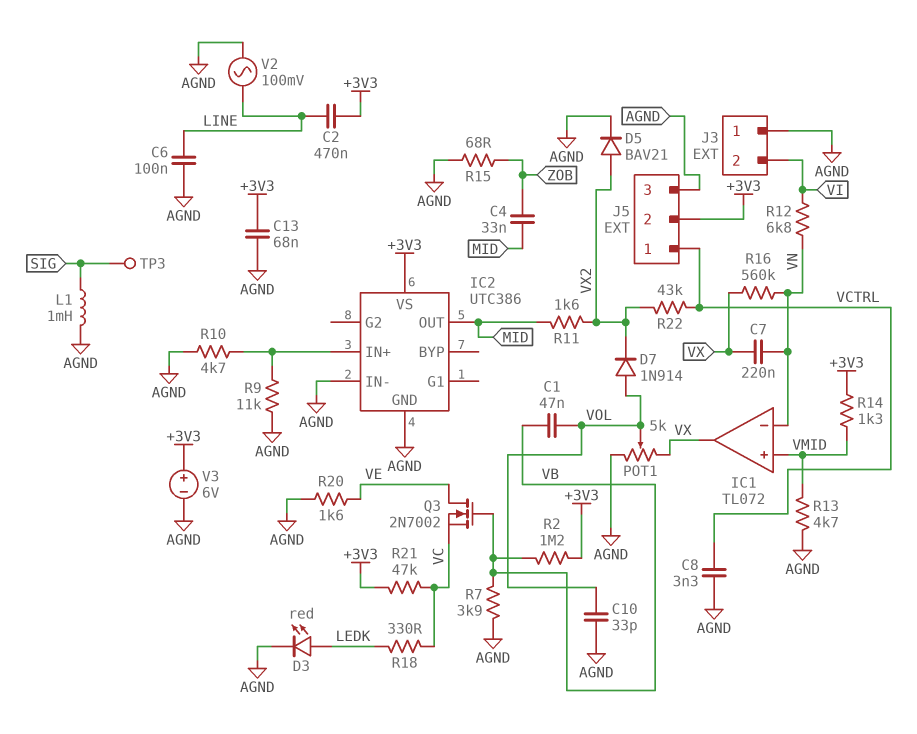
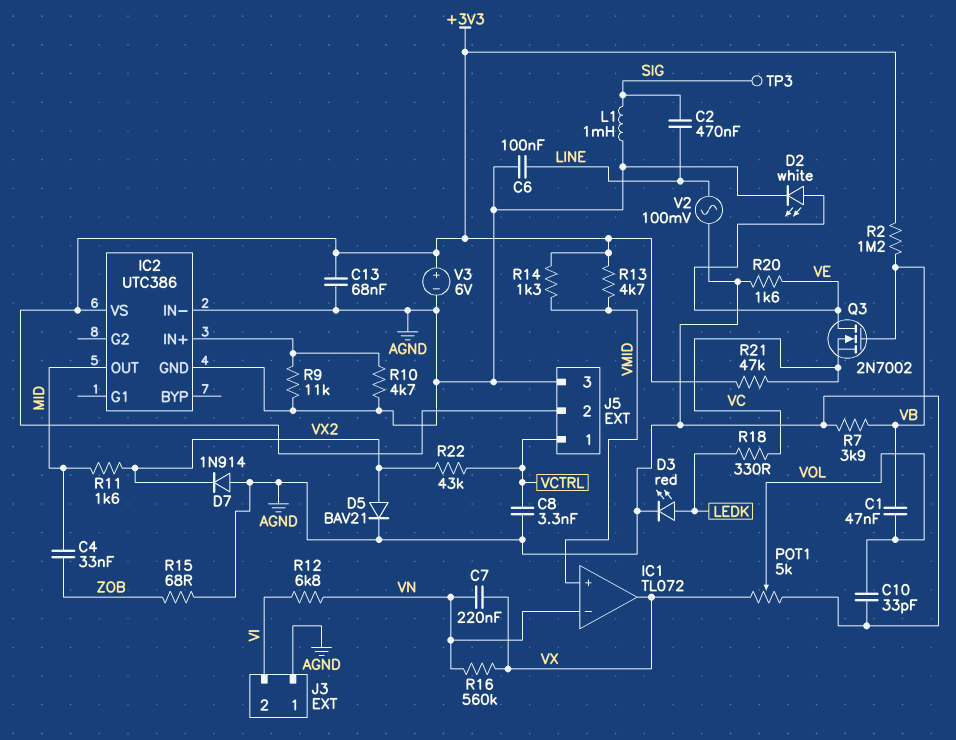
C2: 470nF (+3V3, LINE) -> 470nF (LINE, SIG)
D2: none -> LED white (A VE, K AGND)
D7: diode 1N914 (A VOL, K VX2) -> diode 1N914 (A AGND, K VX2)
R13: 4.7k (AGND, VMID) -> 4.7k (+3V3, VMID)

